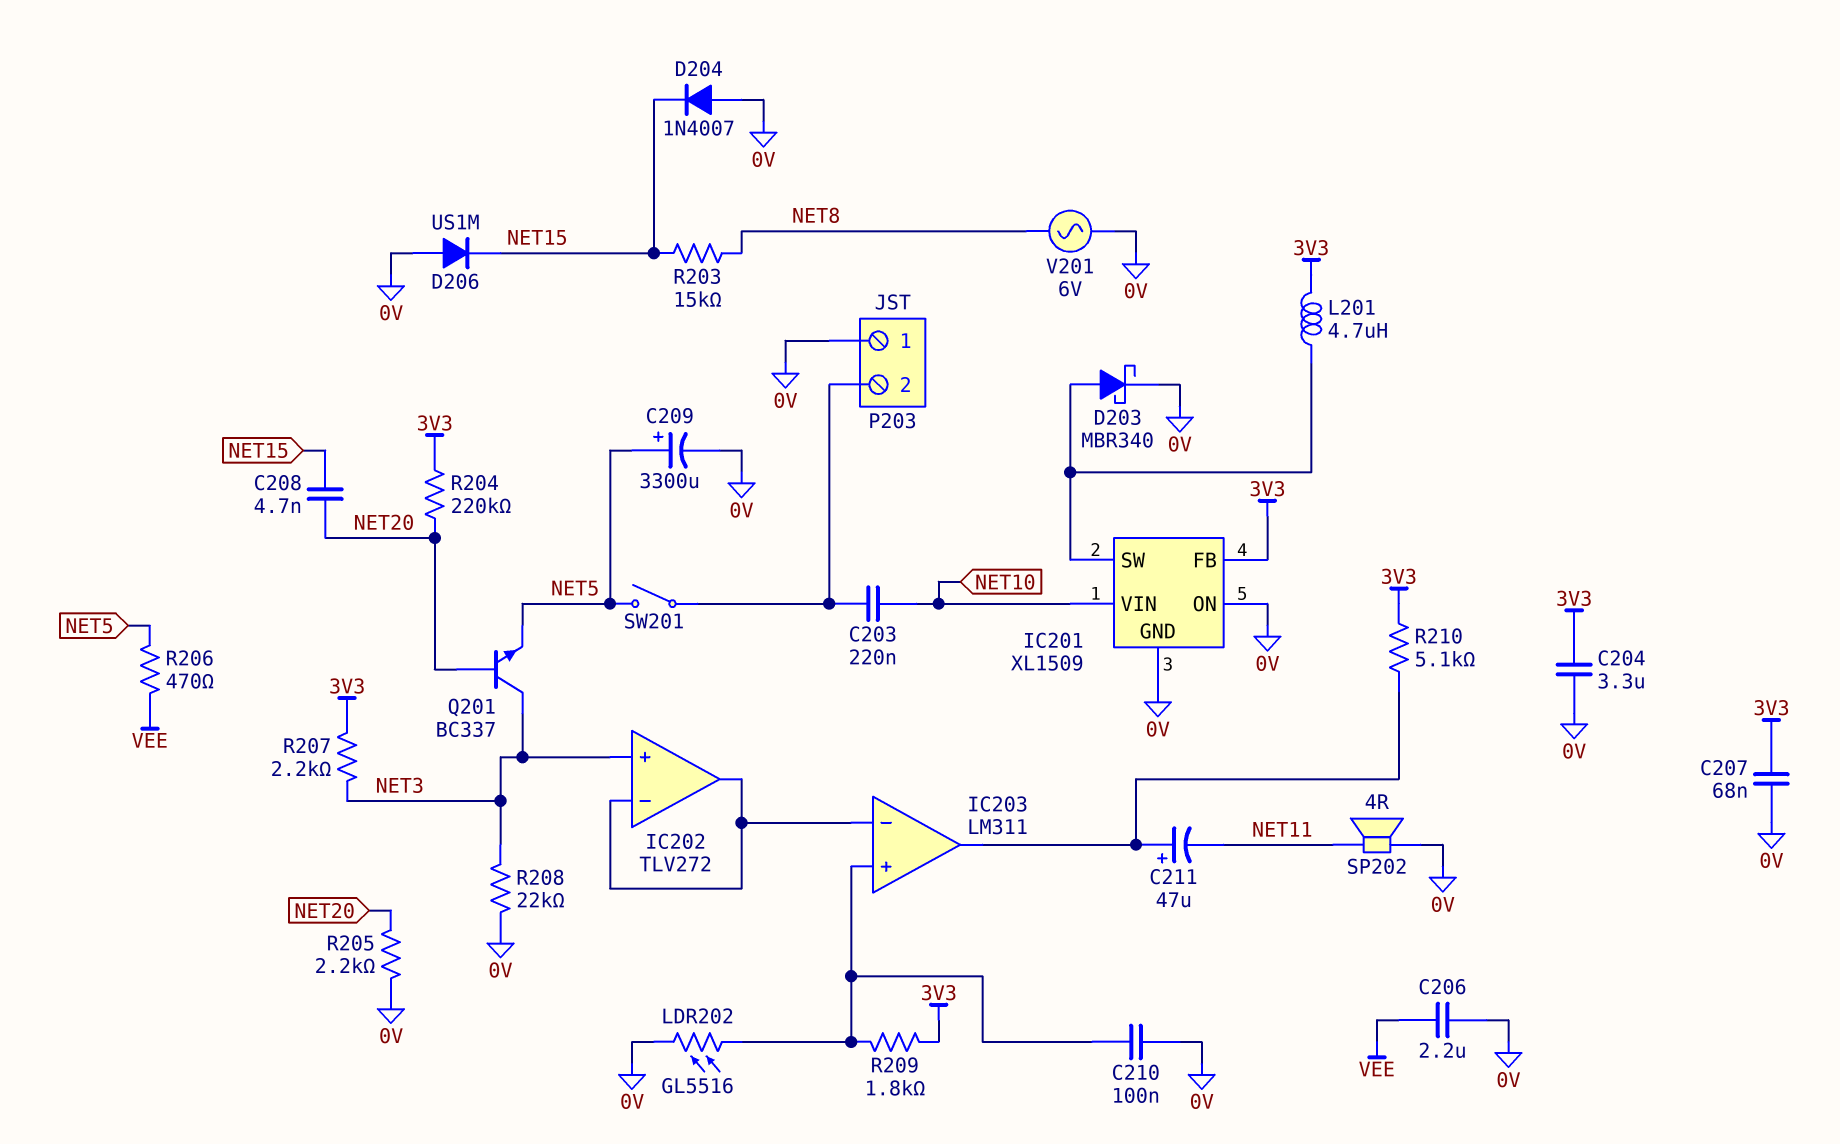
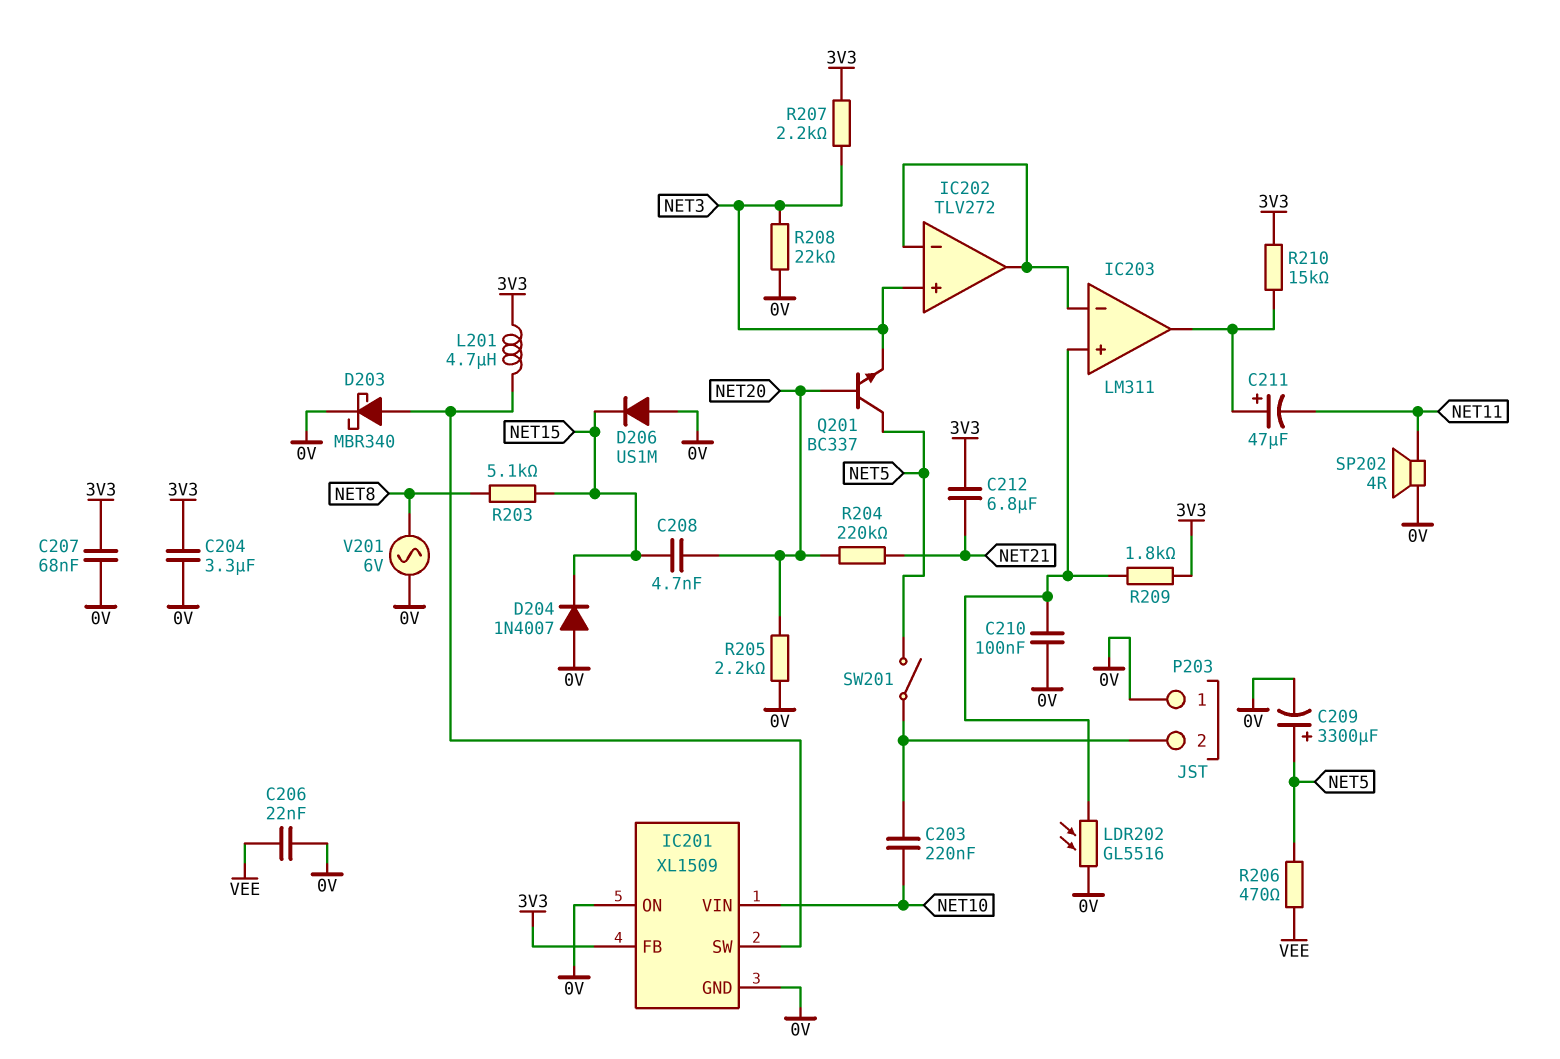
C206: 2.2uF (0V, VEE) -> 22nF (0V, VEE)
C212: none -> 6.8uF (3V3, NET21)
Q201: NPN BC337 (B NET20, C NET3, E NET5) -> NPN BC337 (B NET20, C NET5, E NET3)
R203: 15k (NET8, NET15) -> 5.1k (NET8, NET15)
R204: 220k (3V3, NET20) -> 220k (NET20, NET21)
R210: 5.1k (3V3, IC203/out) -> 15k (3V3, IC203/out)

